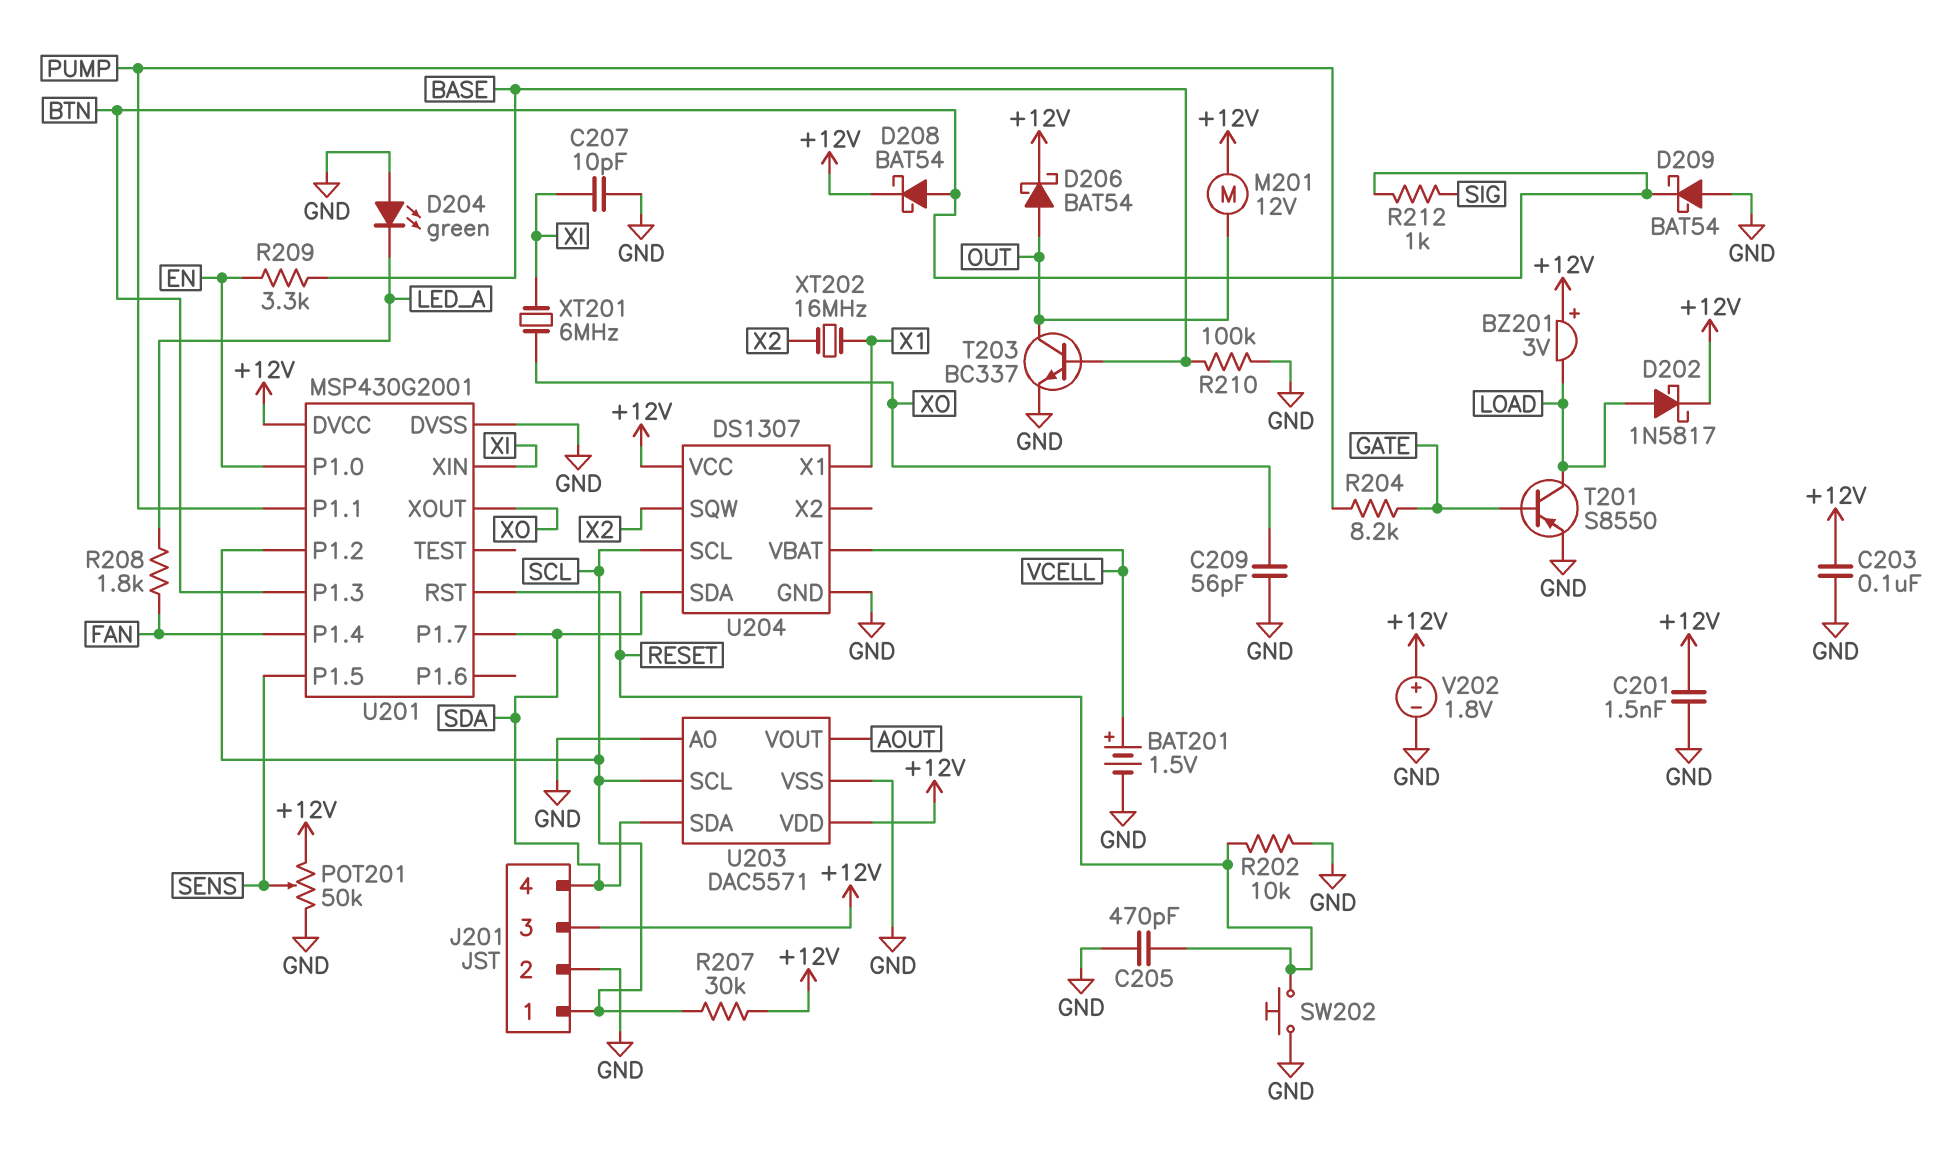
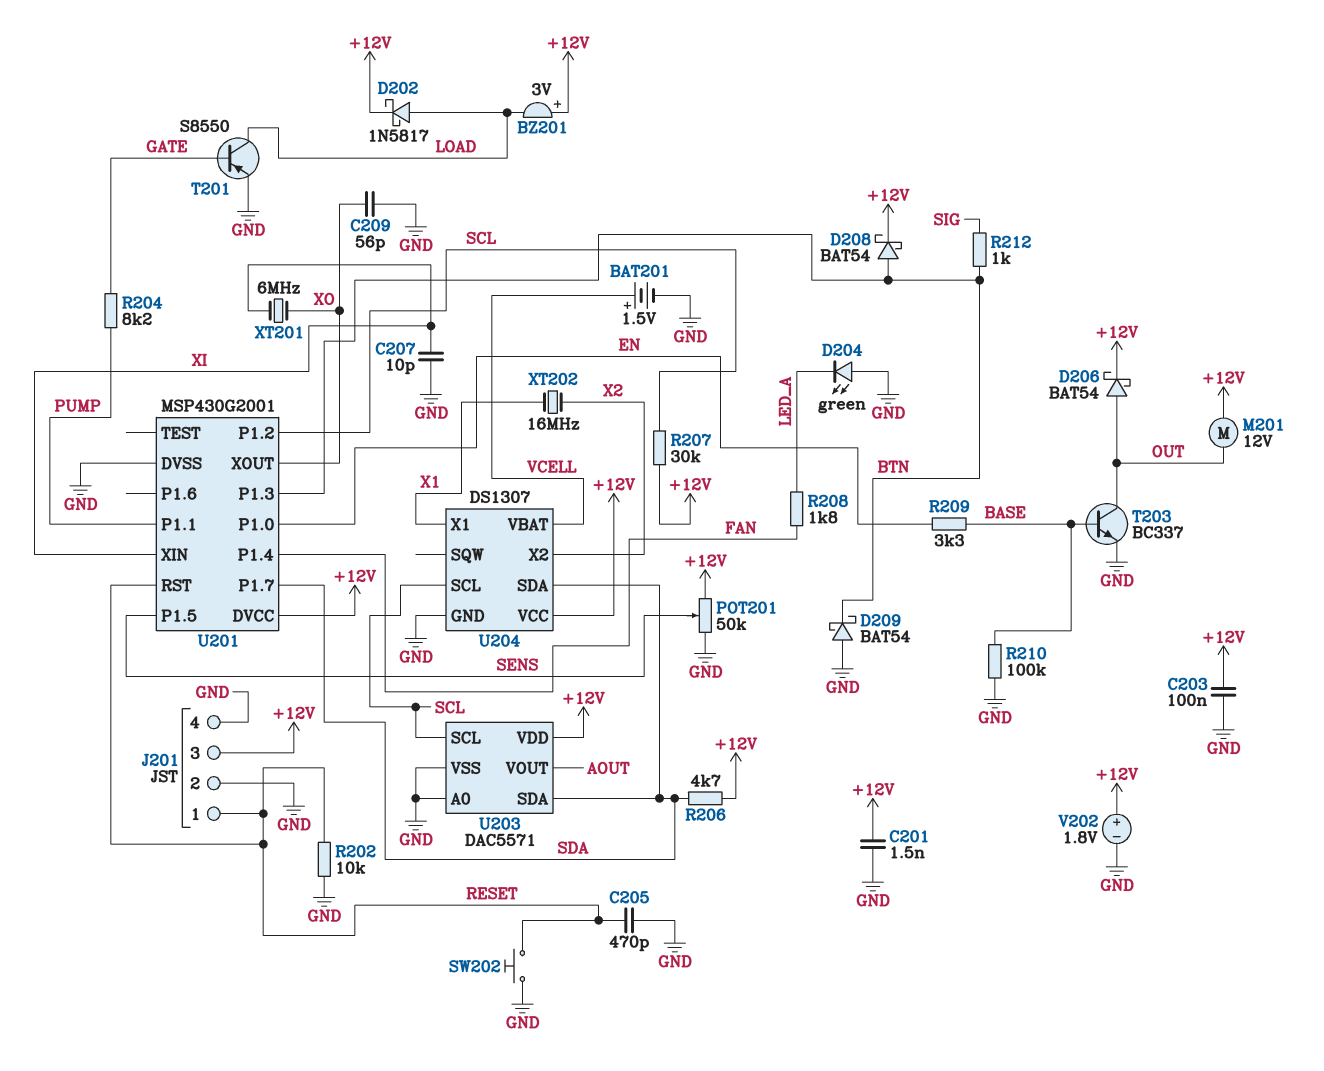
J201 pin 1: SCL -> RESET
J201 pin 4: SDA -> GND
R206: none -> 4.7k (+12V, SDA)
U204 pin SQW: X2 -> none
U204 pin X2: none -> X2

